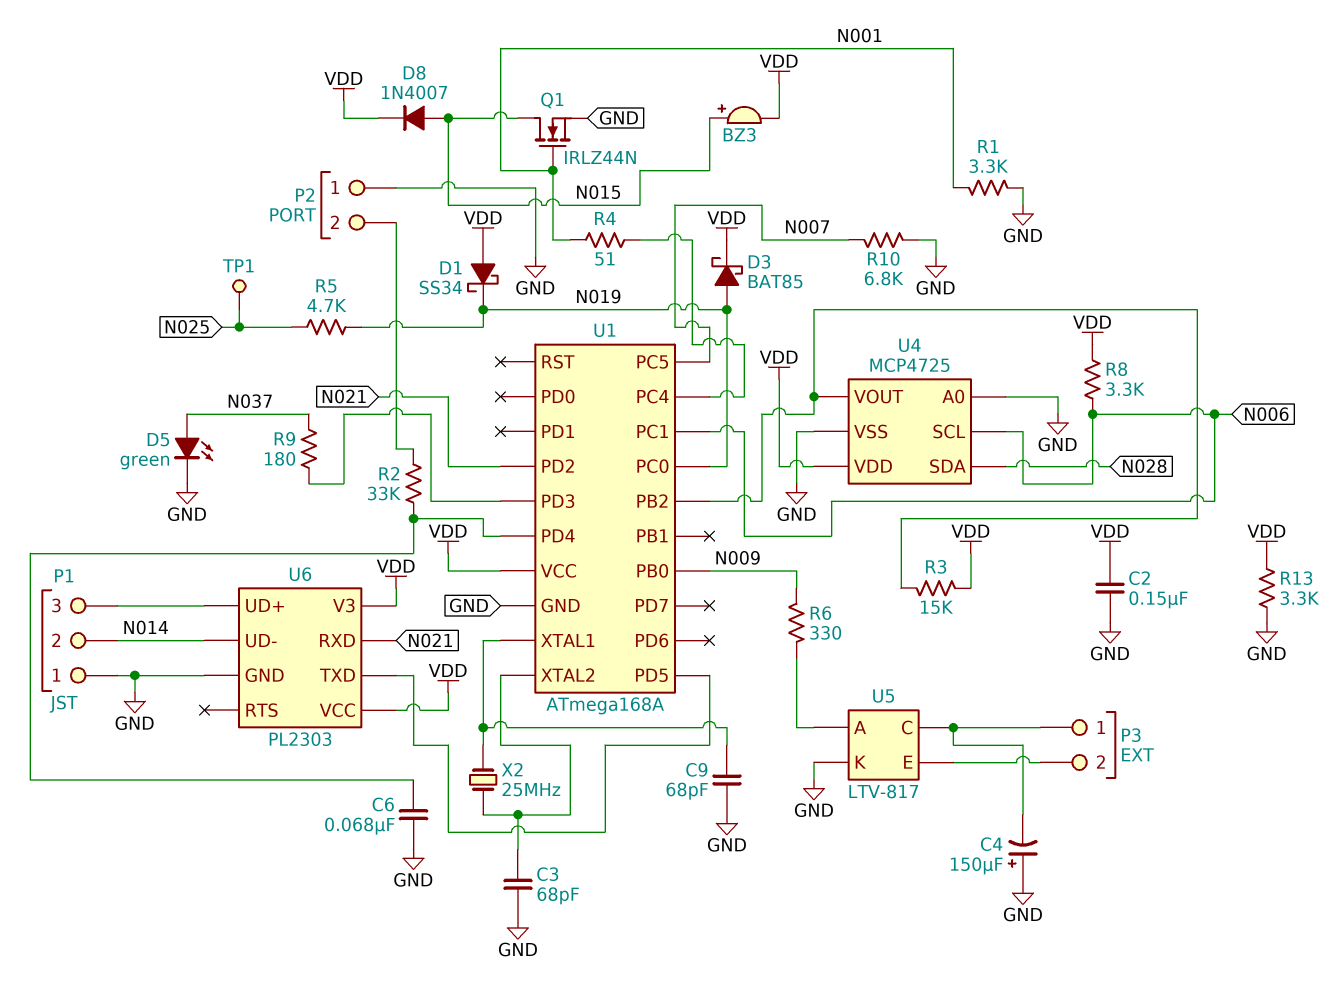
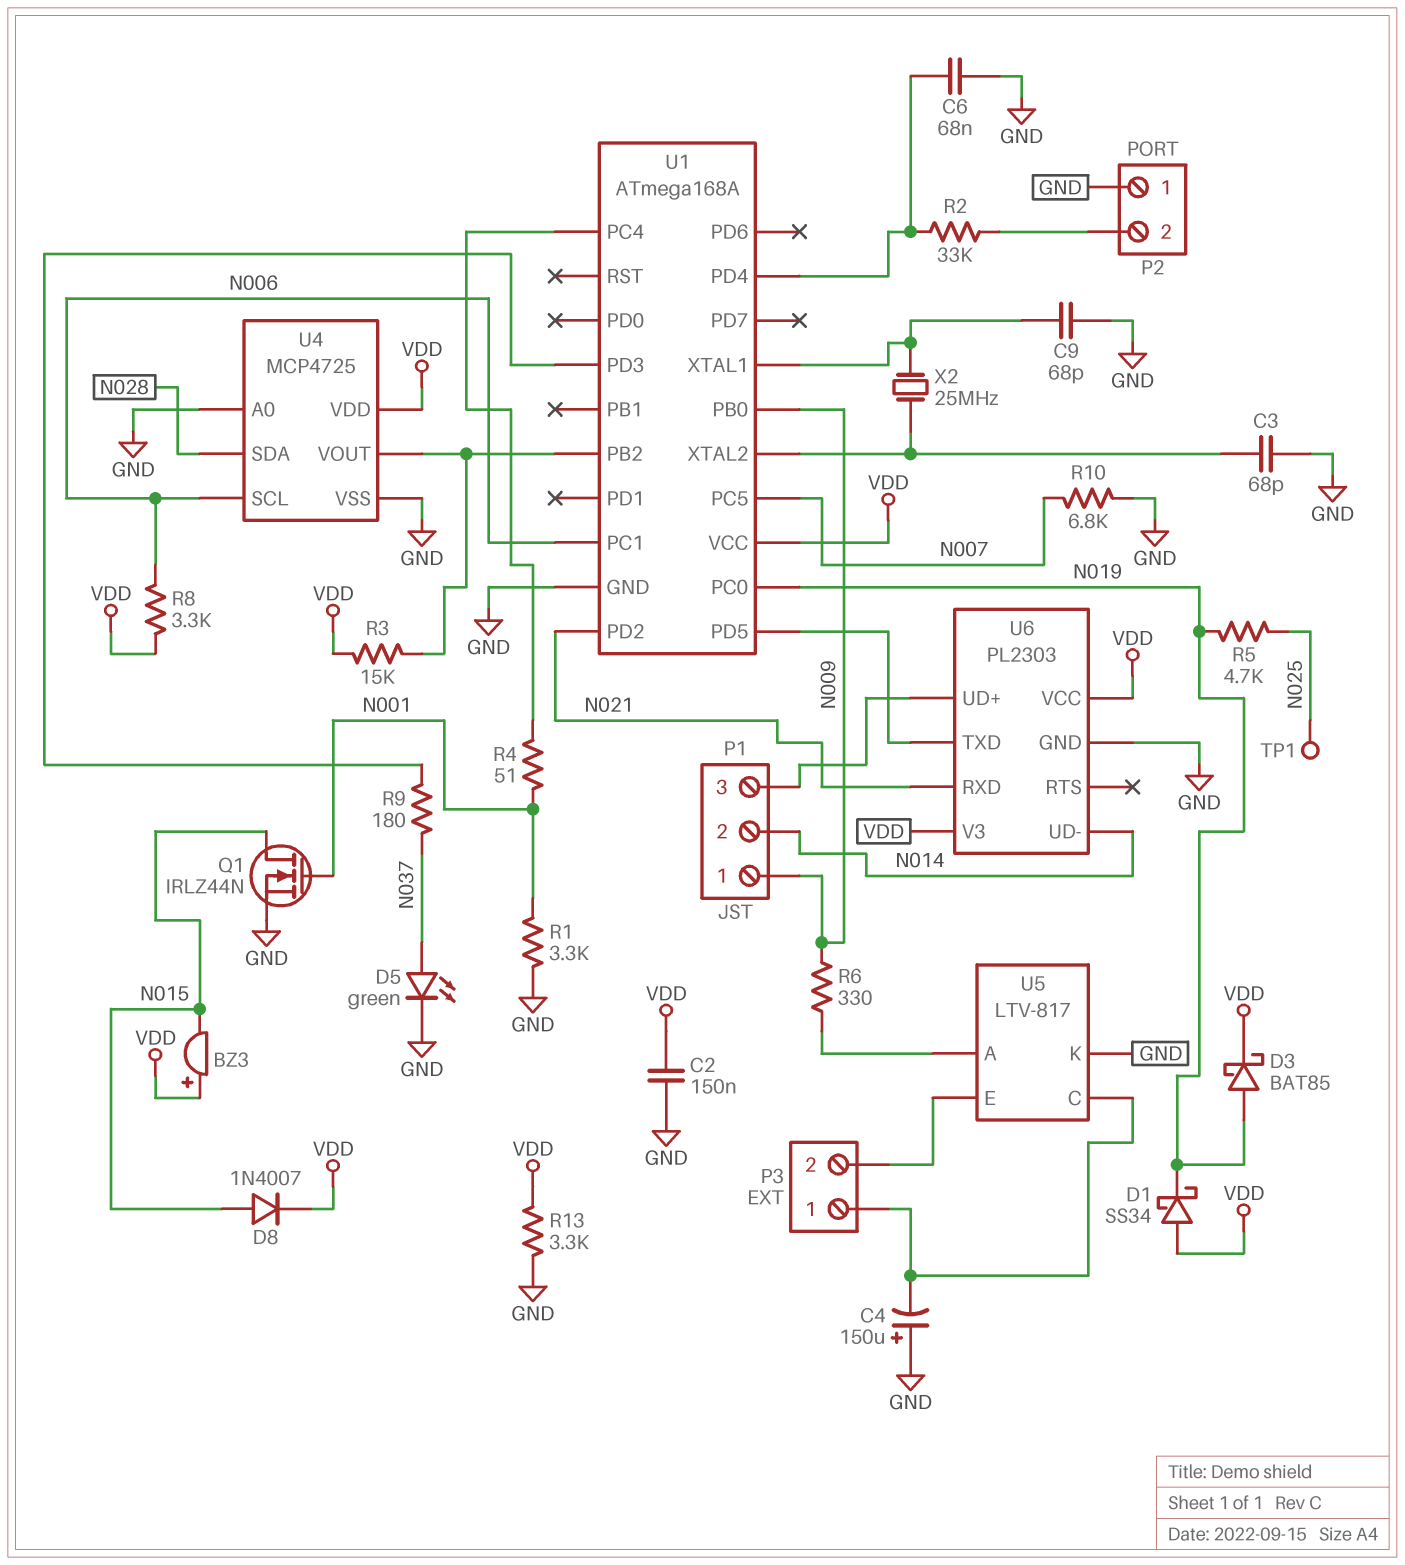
BZ3: buzzer (plus N015, minus VDD) -> buzzer (plus VDD, minus N015)
P1 pin 1: GND -> N009

